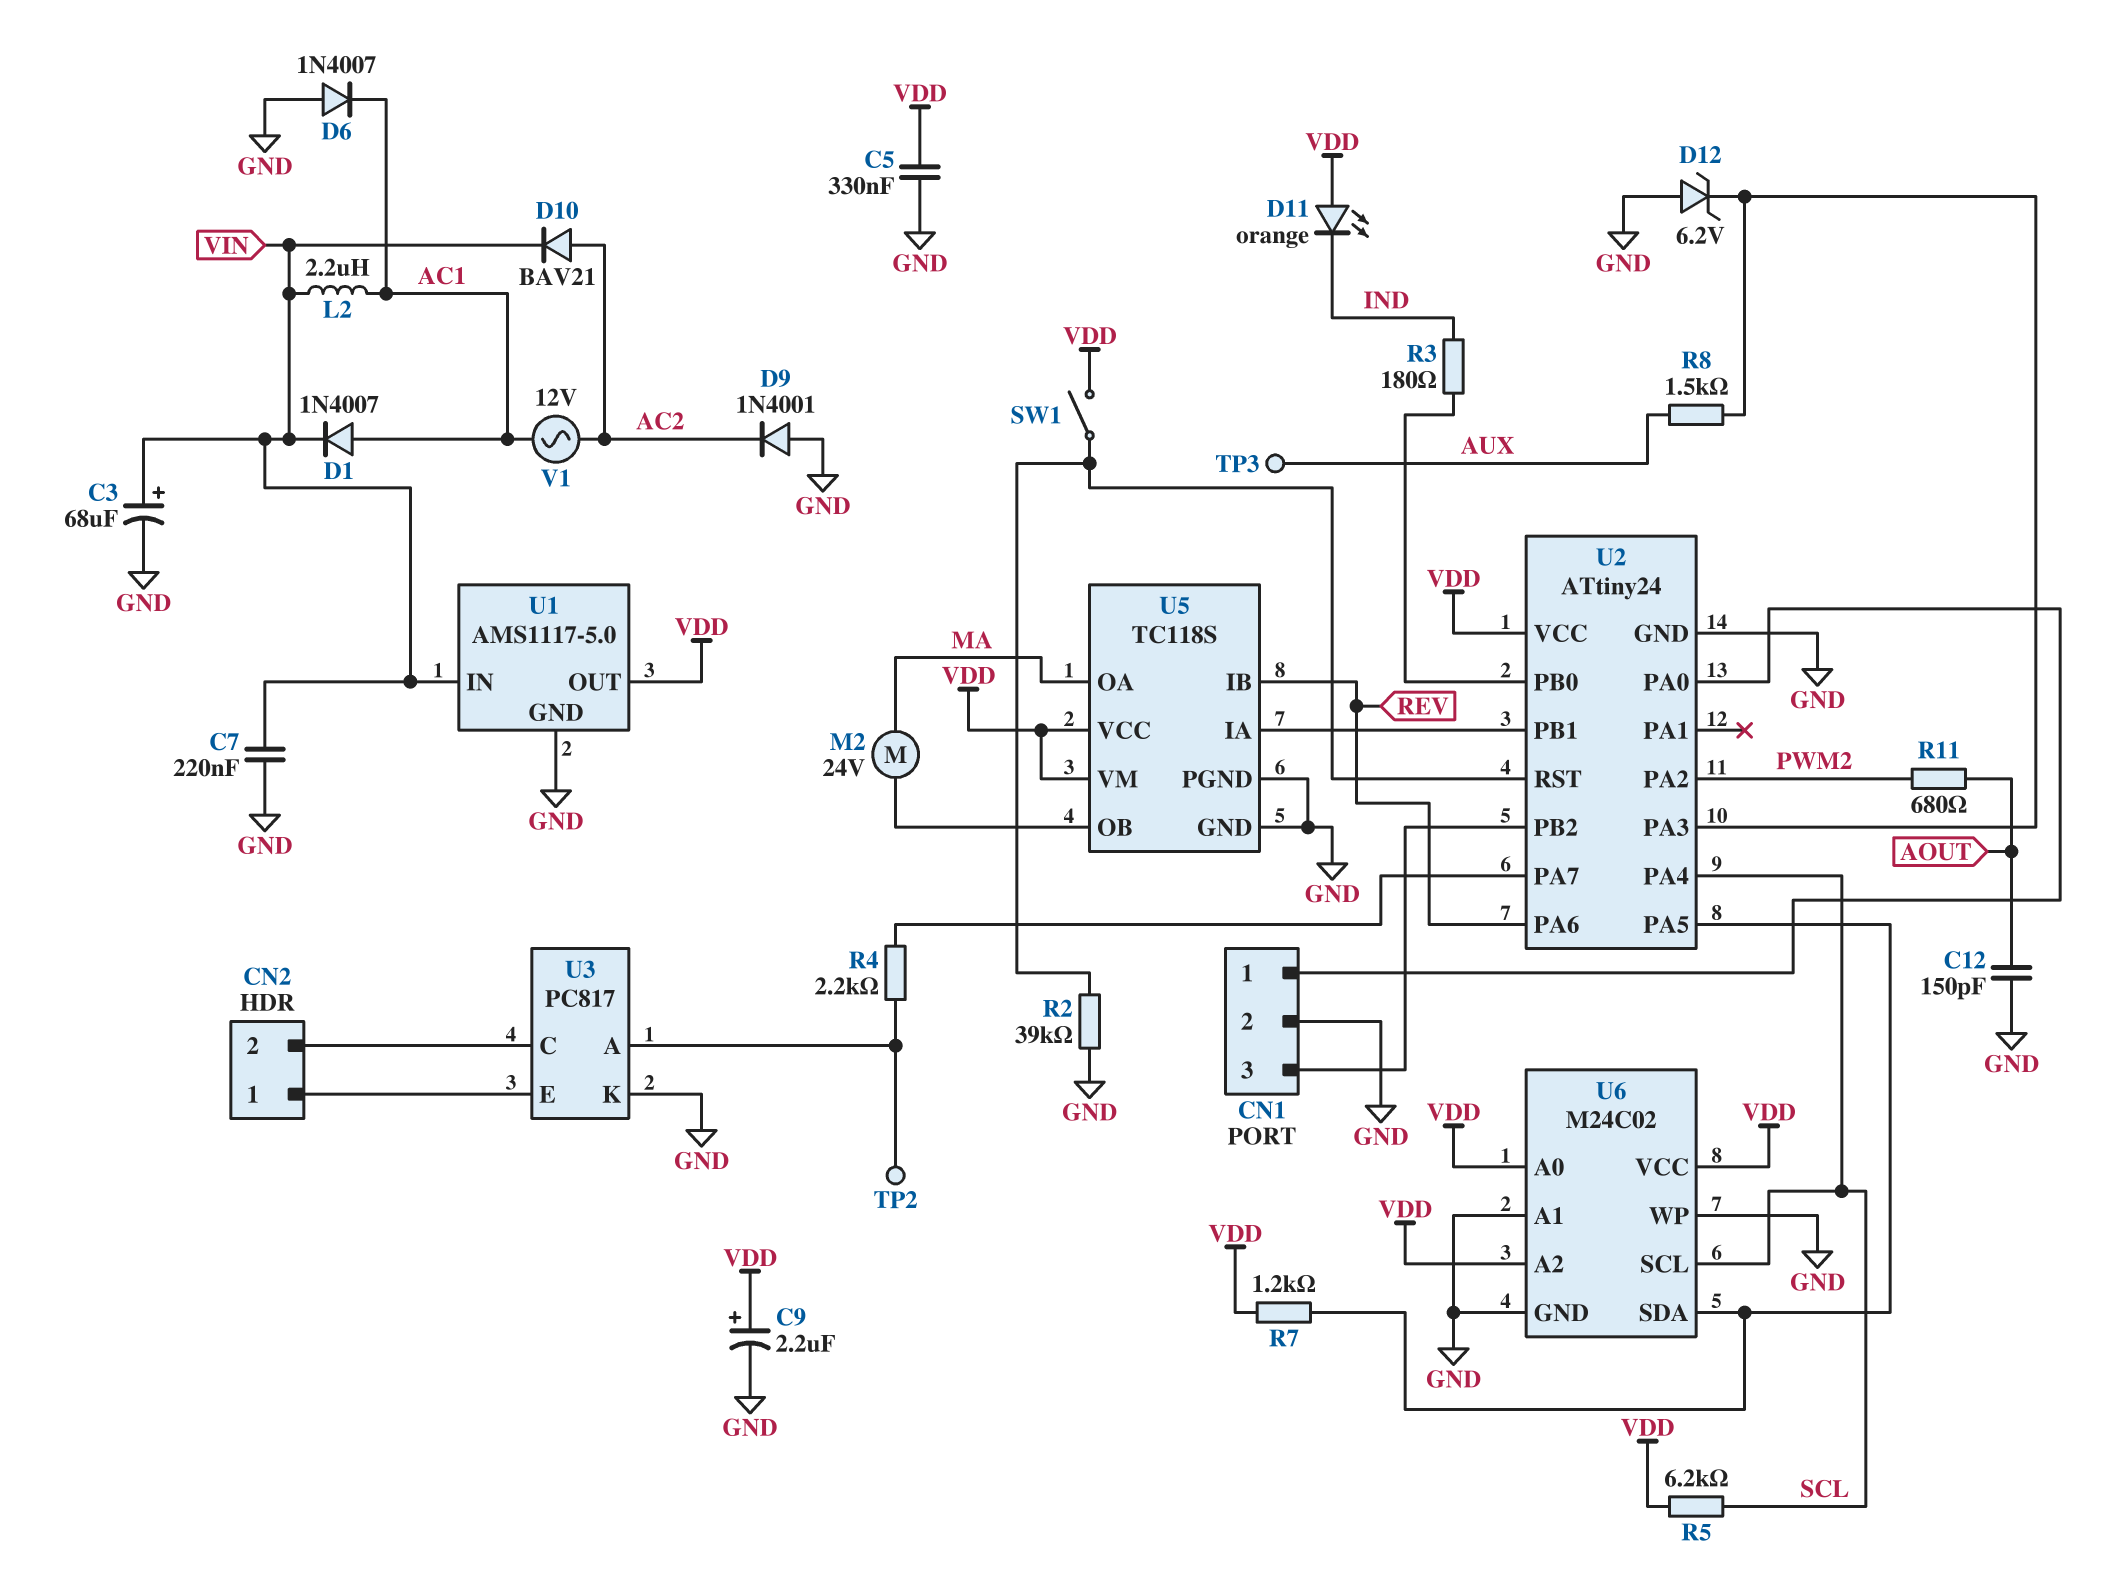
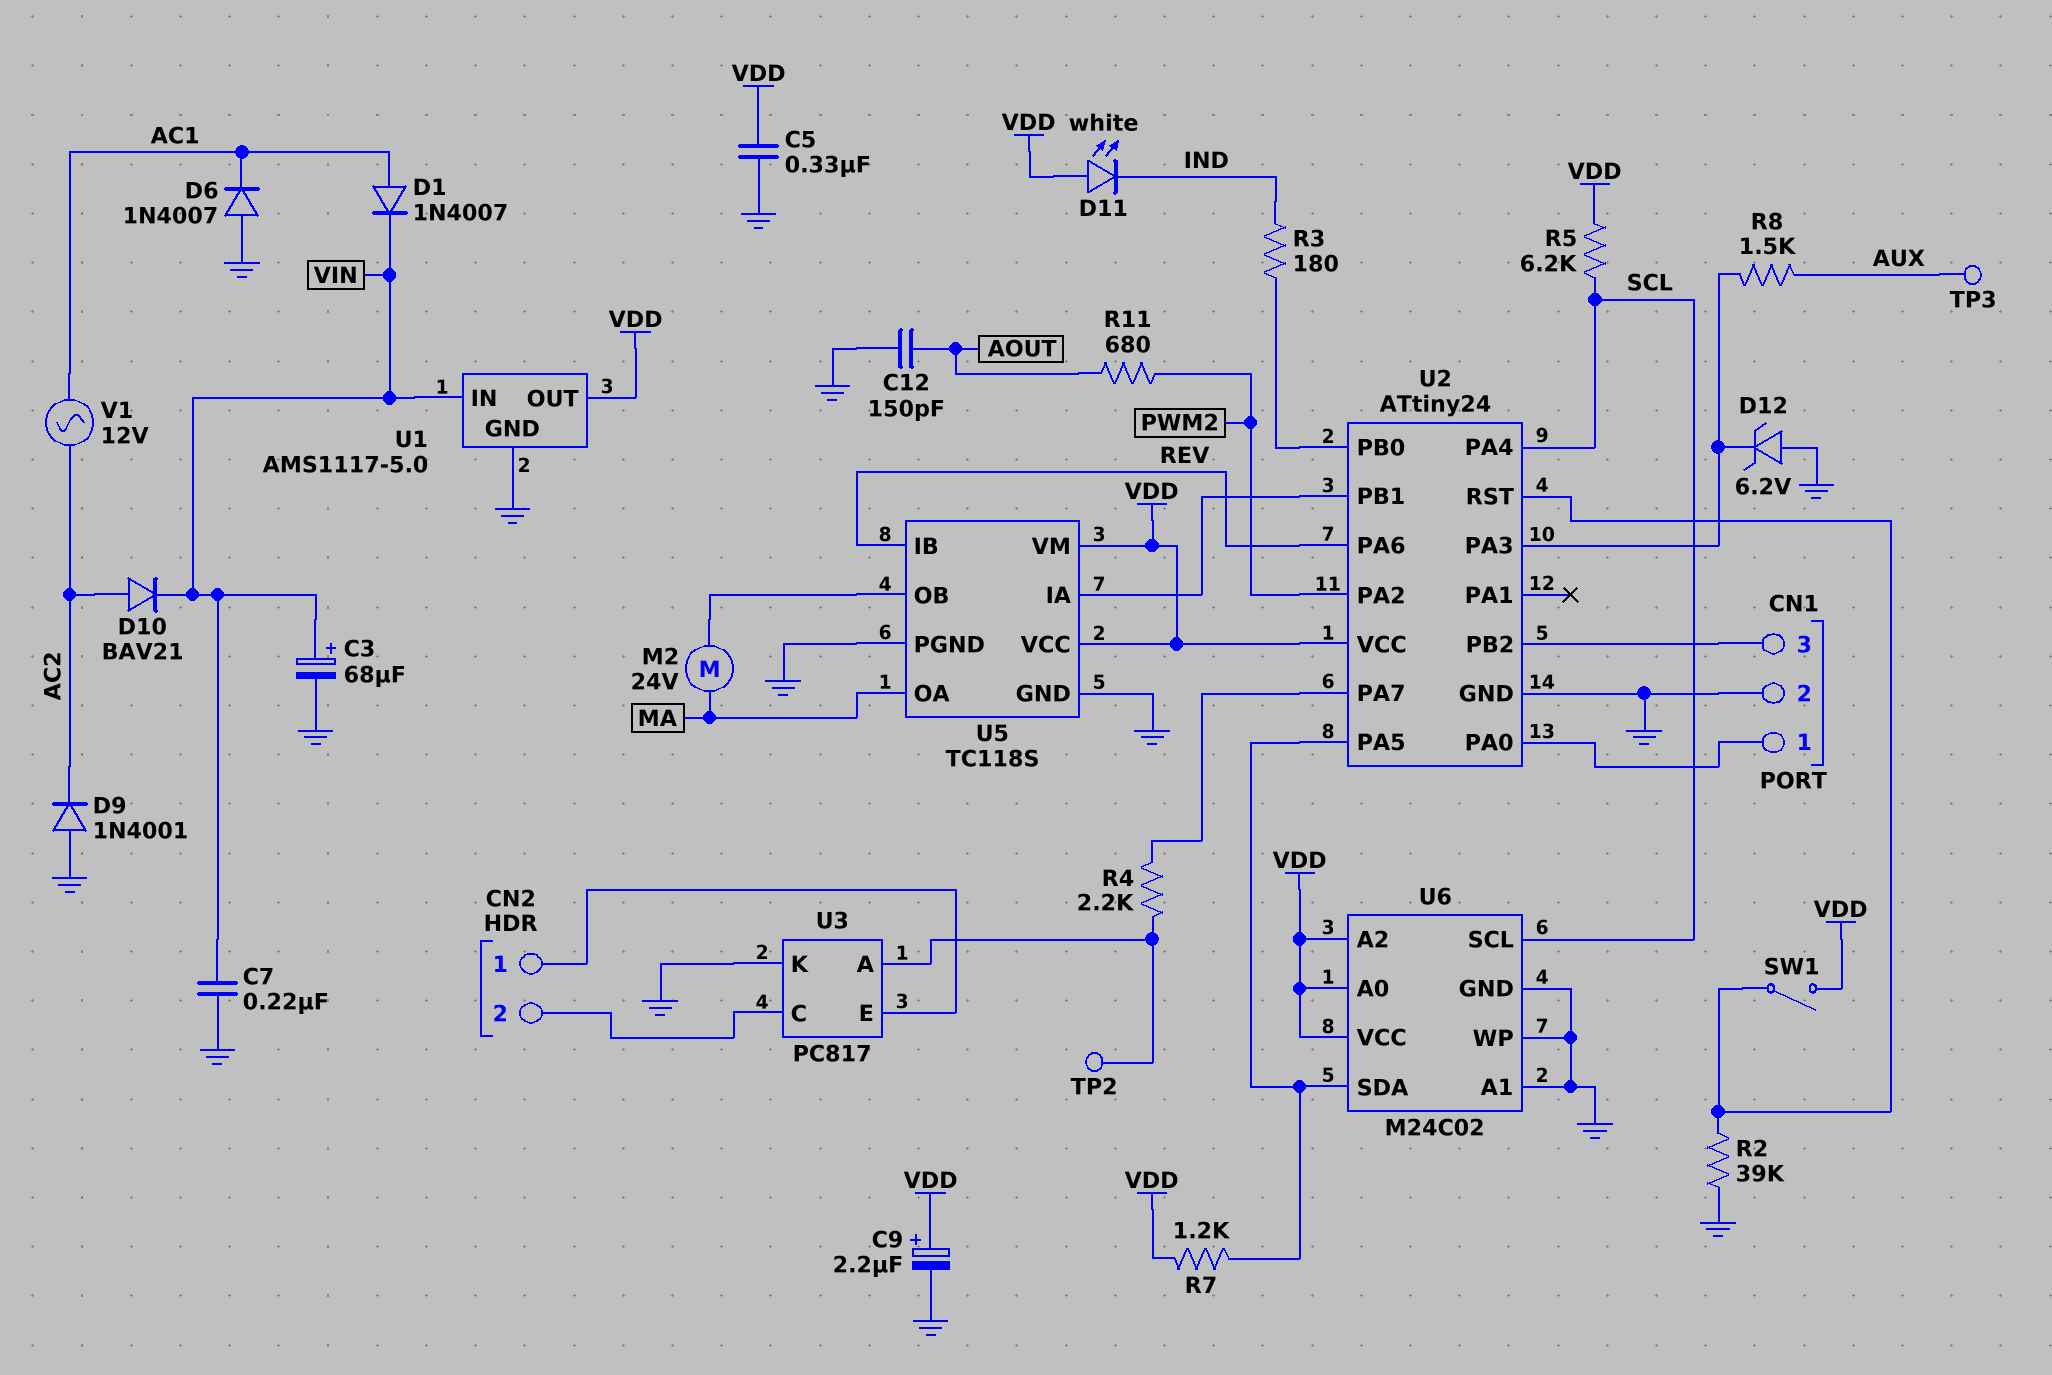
D11: LED orange (A VDD, K IND) -> LED white (A VDD, K IND)
L2: 2.2uH (AC1, VIN) -> none

